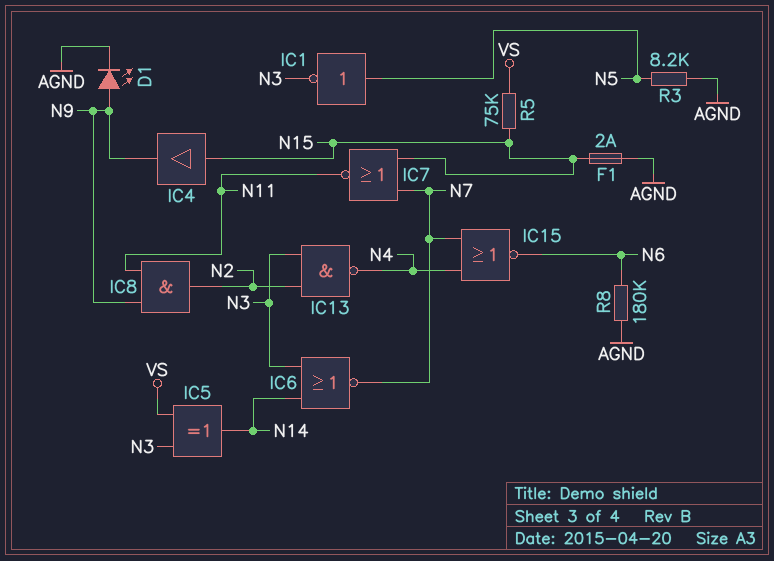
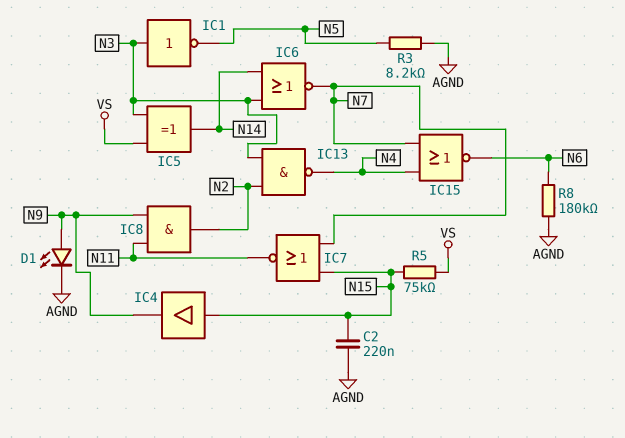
C2: none -> 220nF (AGND, N15)
F1: 2A (AGND, N15) -> none
IC1: NOT (in N5, out N3) -> NOT (in N3, out N5)

